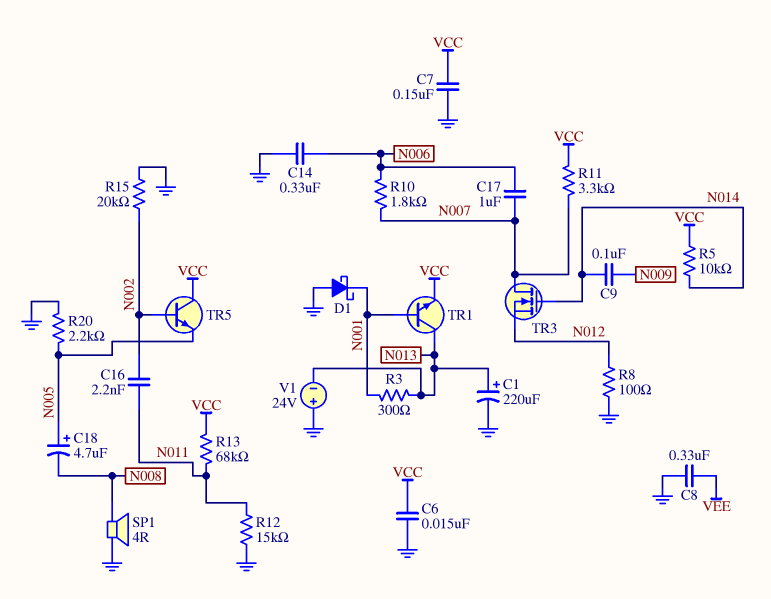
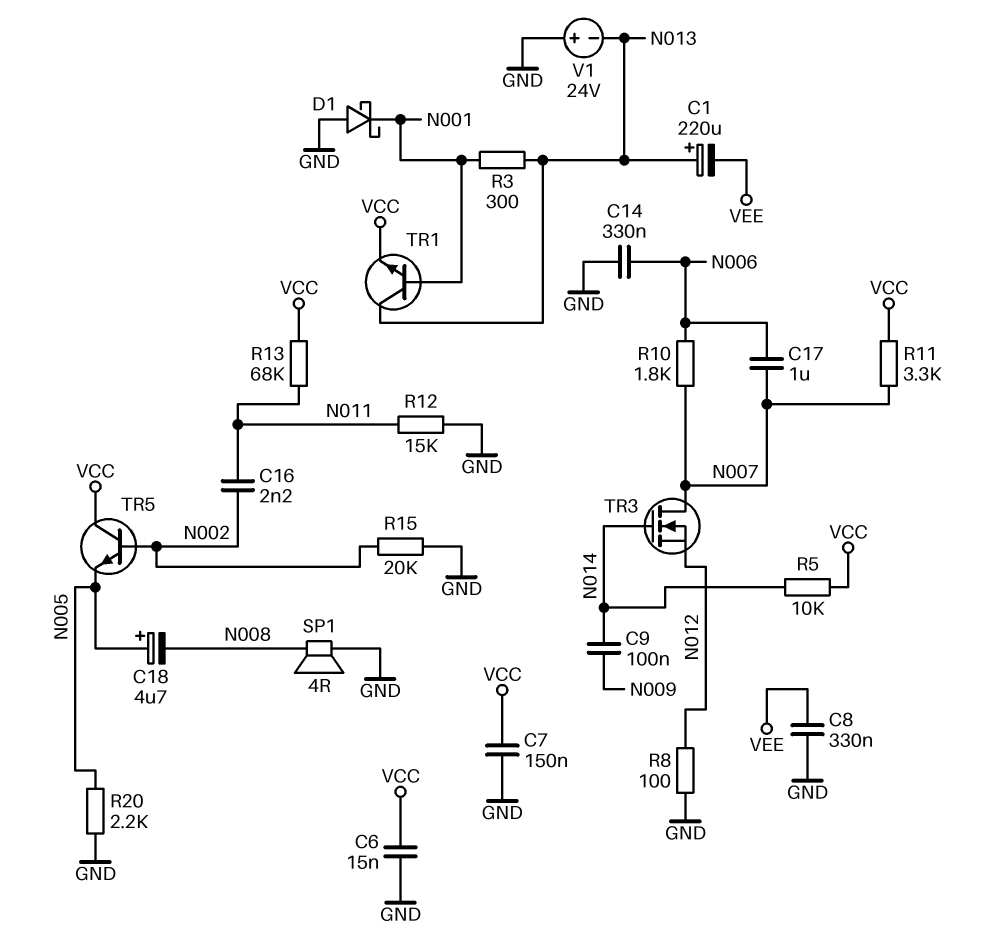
C1: 220uF (plus N013, minus GND) -> 220uF (plus N013, minus VEE)

